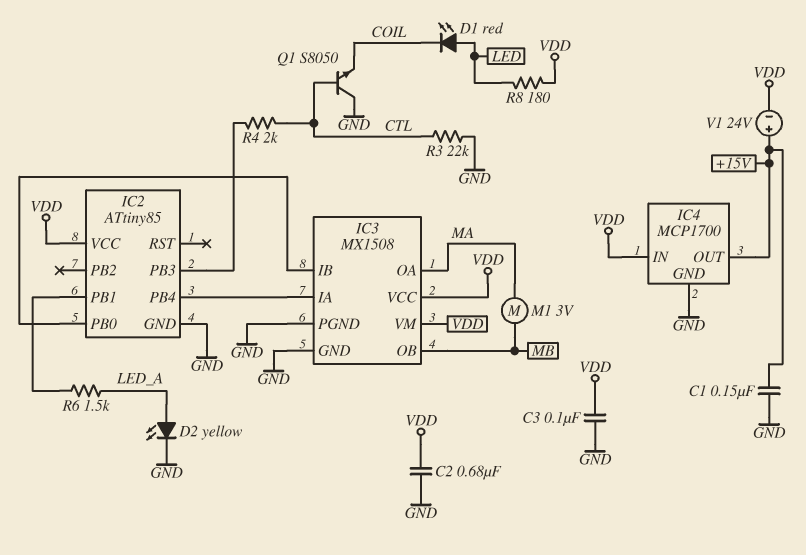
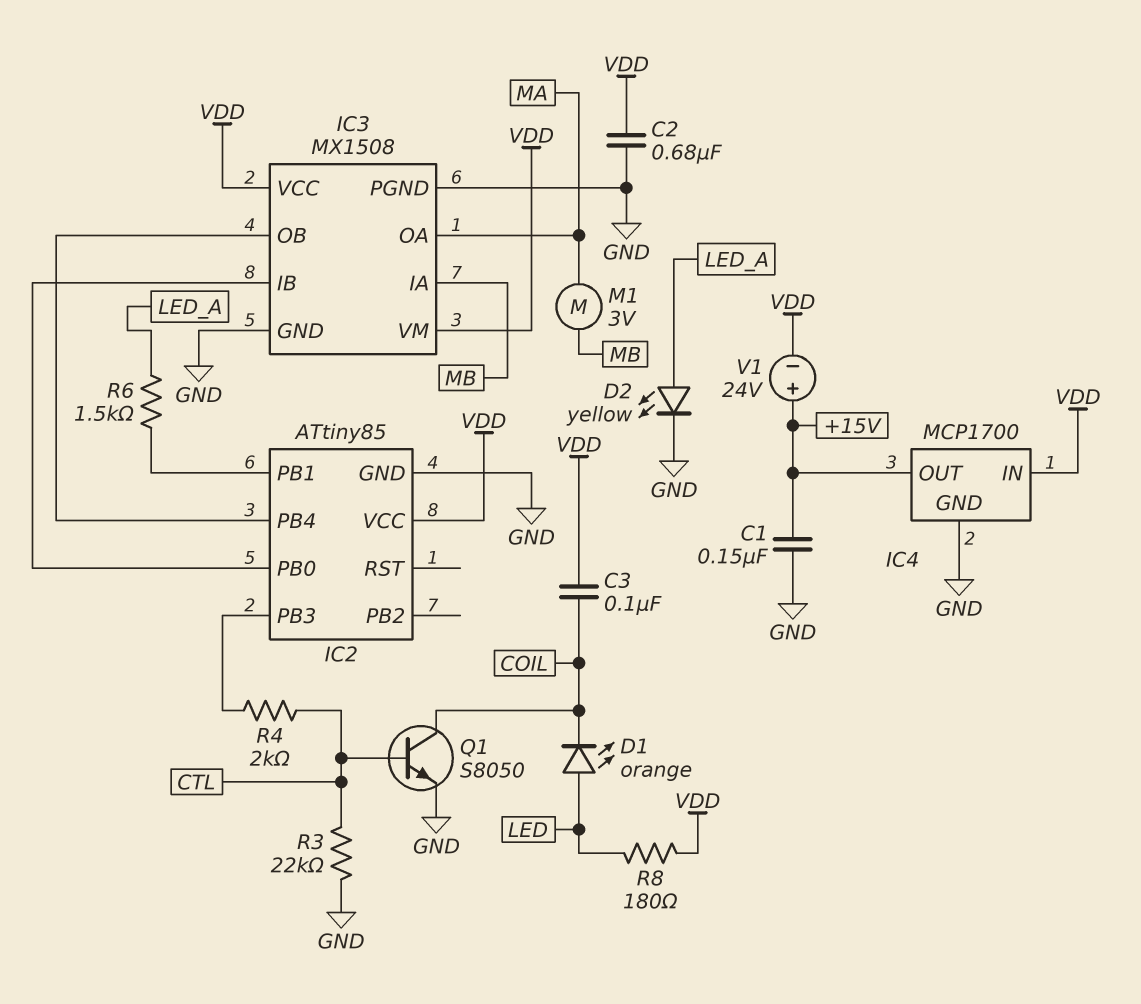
C3: 100nF (GND, VDD) -> 100nF (COIL, VDD)
D1: LED red (A LED, K COIL) -> LED orange (A LED, K COIL)
IC3 pin IA: IC2/PB4 -> MB
IC3 pin OB: MB -> IC2/PB4
Q1: NPN S8050 (B CTL, C GND, E COIL) -> NPN S8050 (B CTL, C COIL, E GND)

